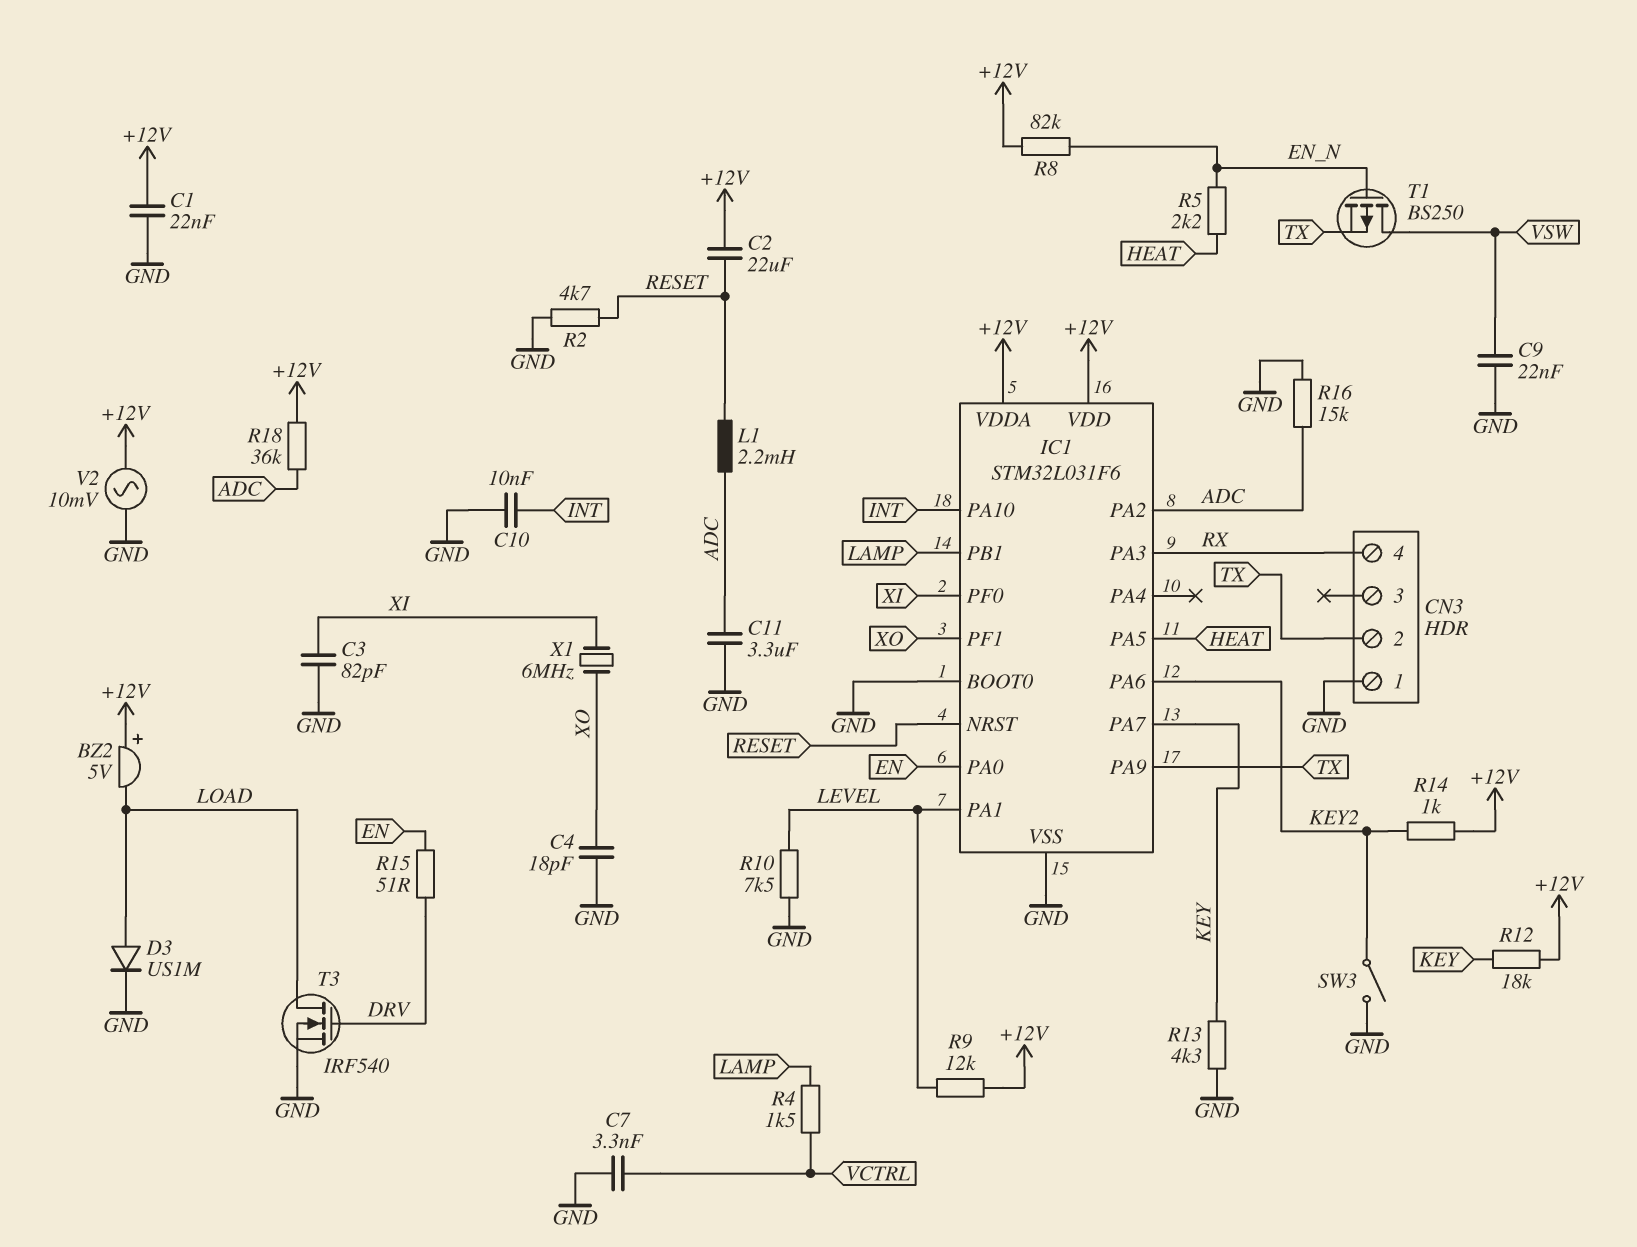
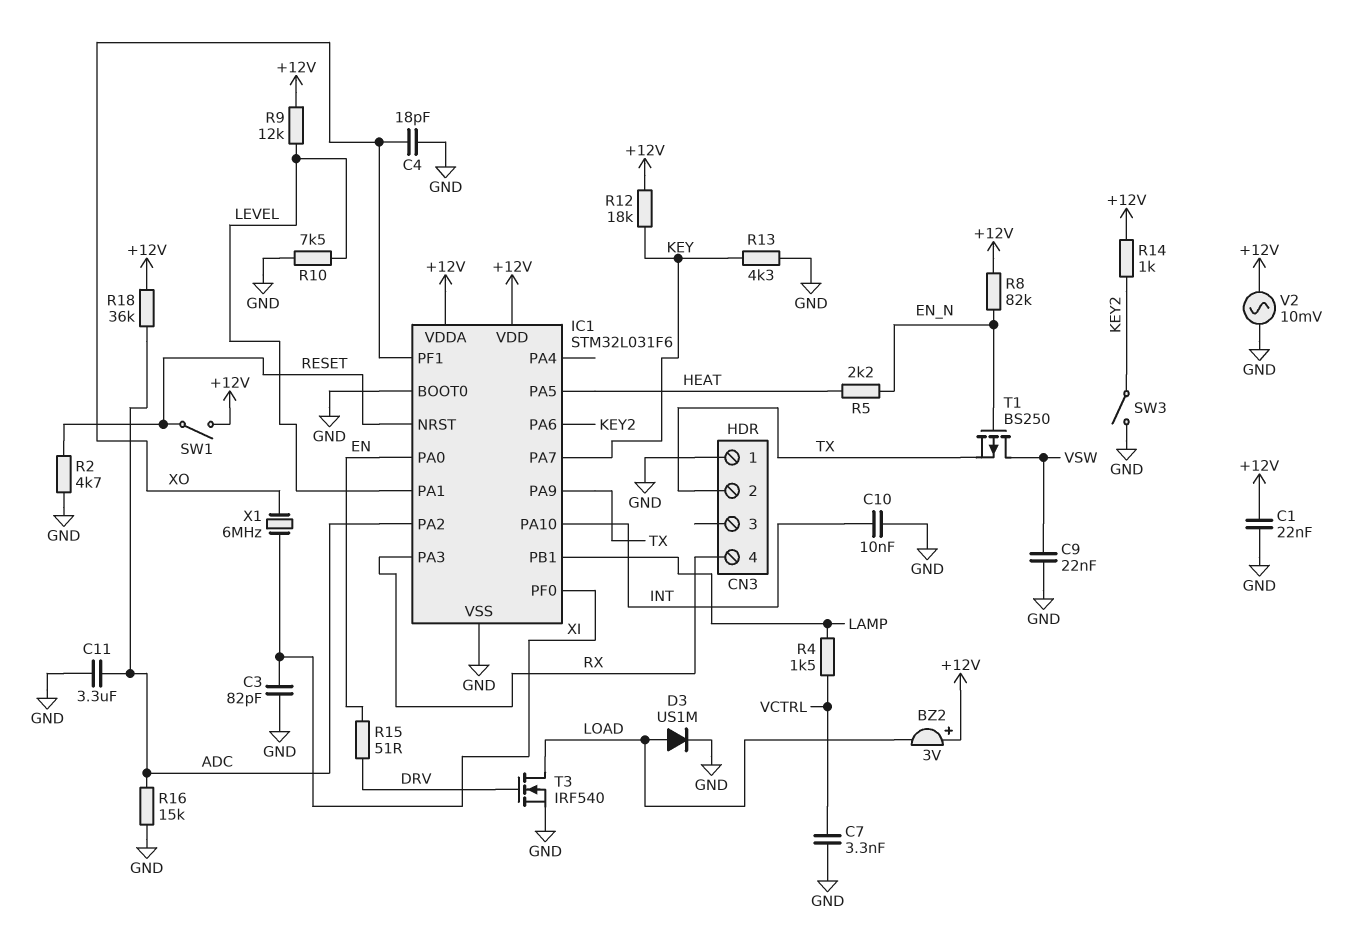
BZ2: buzzer 5V (plus +12V, minus LOAD) -> buzzer 3V (plus +12V, minus LOAD)
C2: 22uF (+12V, RESET) -> none
L1: 2.2mH (ADC, RESET) -> none
SW1: none -> switch (+12V, RESET)

